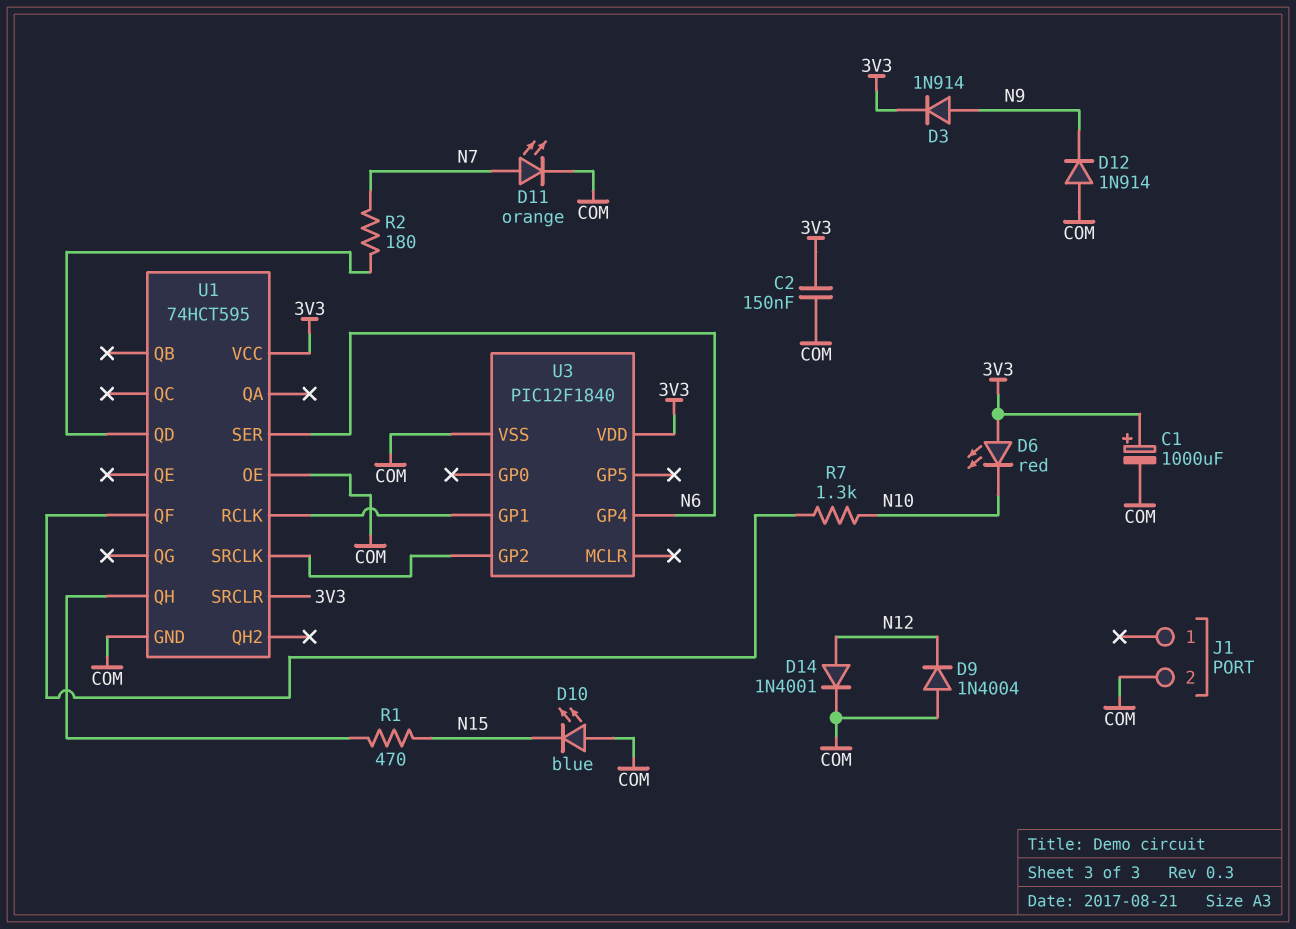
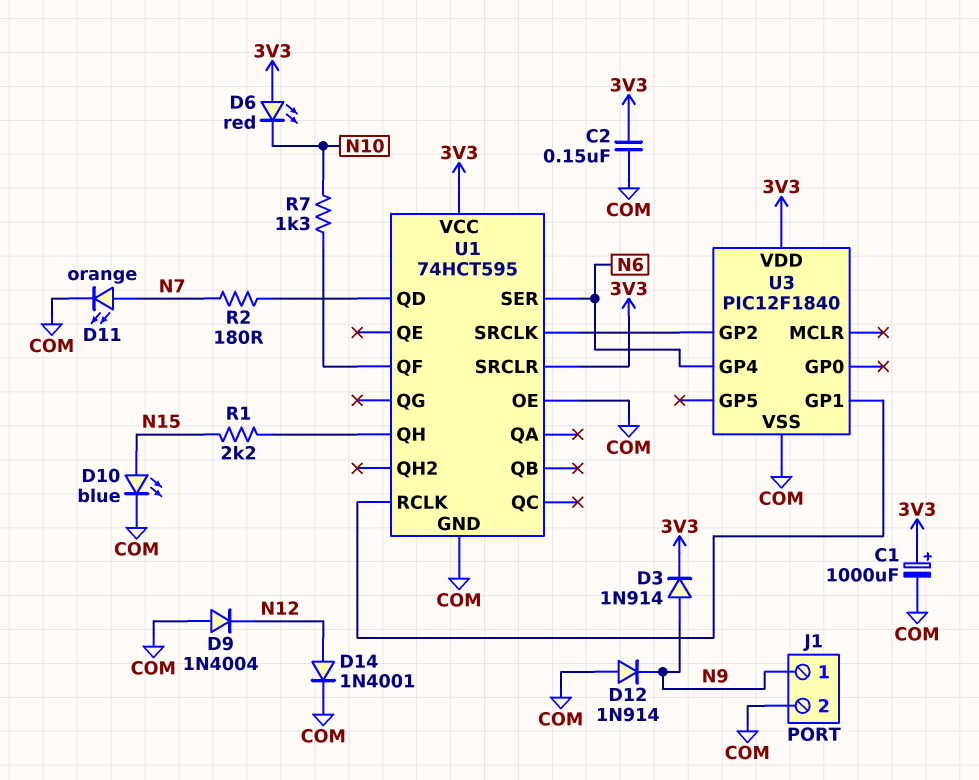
D10: LED blue (A COM, K N15) -> LED blue (A N15, K COM)
J1 pin 1: none -> N9
R1: 470 (N15, U1/QH) -> 2.2k (N15, U1/QH)

